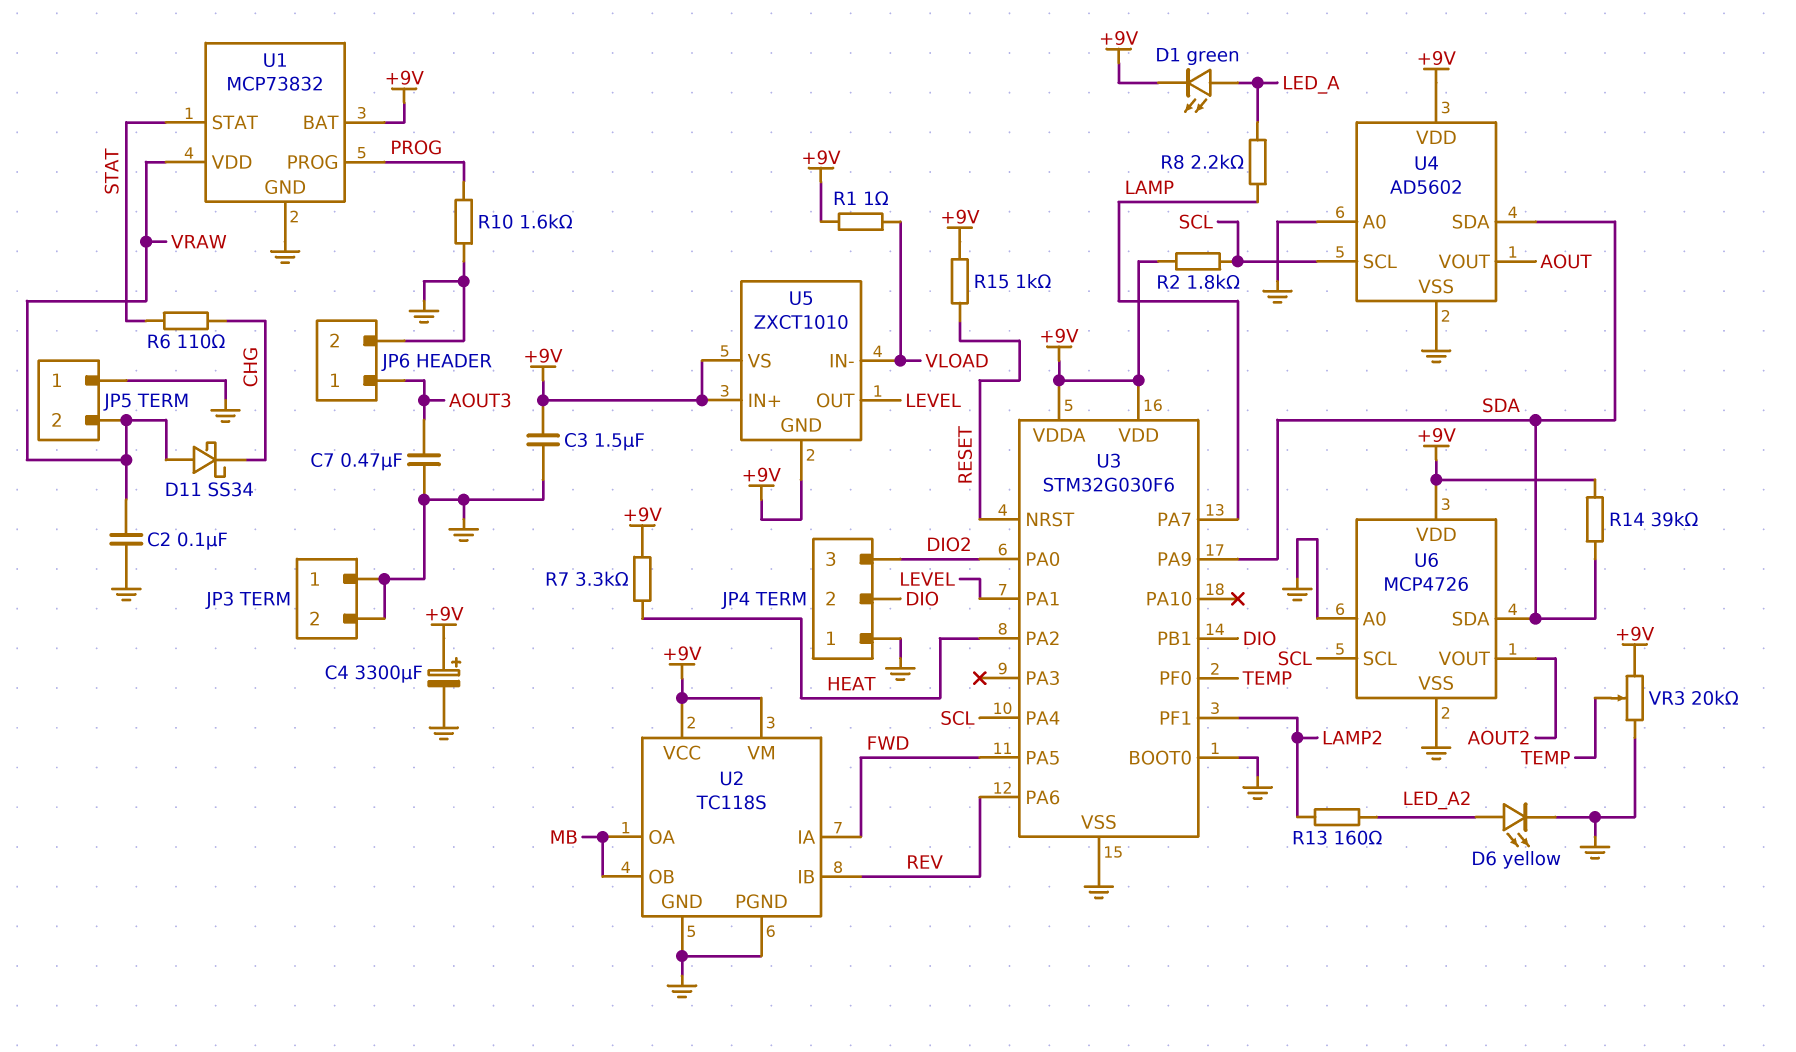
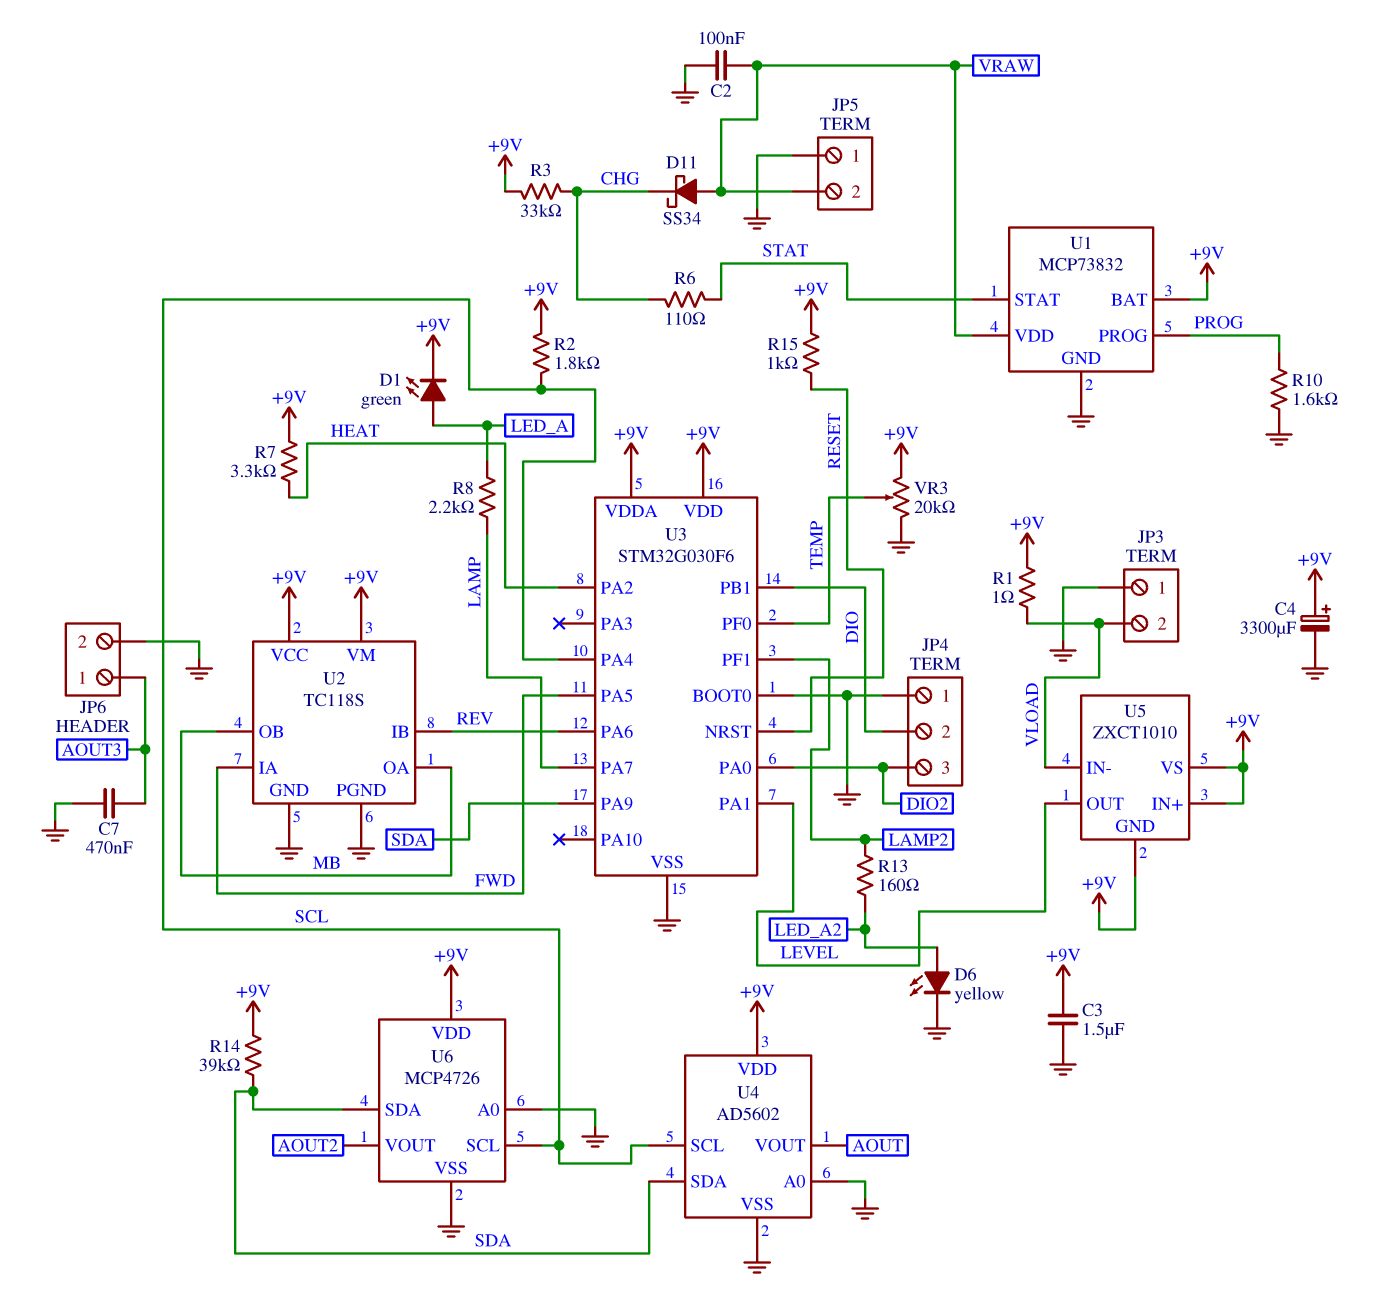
JP3 pin 2: GND -> VLOAD
R3: none -> 33k (+9V, CHG)

